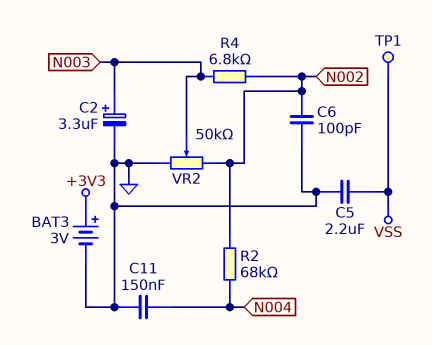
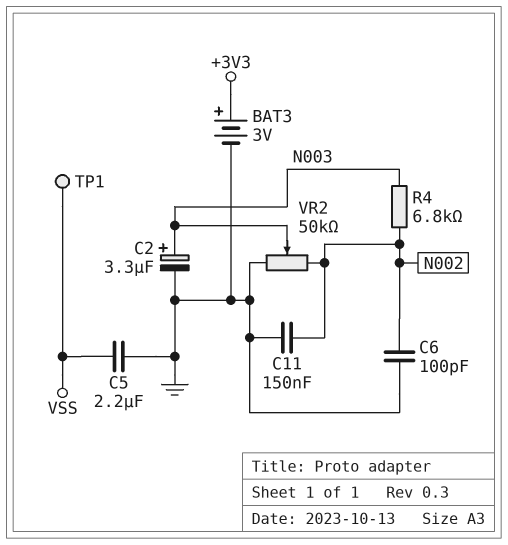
C11: 150nF (GND, N004) -> 150nF (GND, N002)
R2: 68k (N002, N004) -> none

